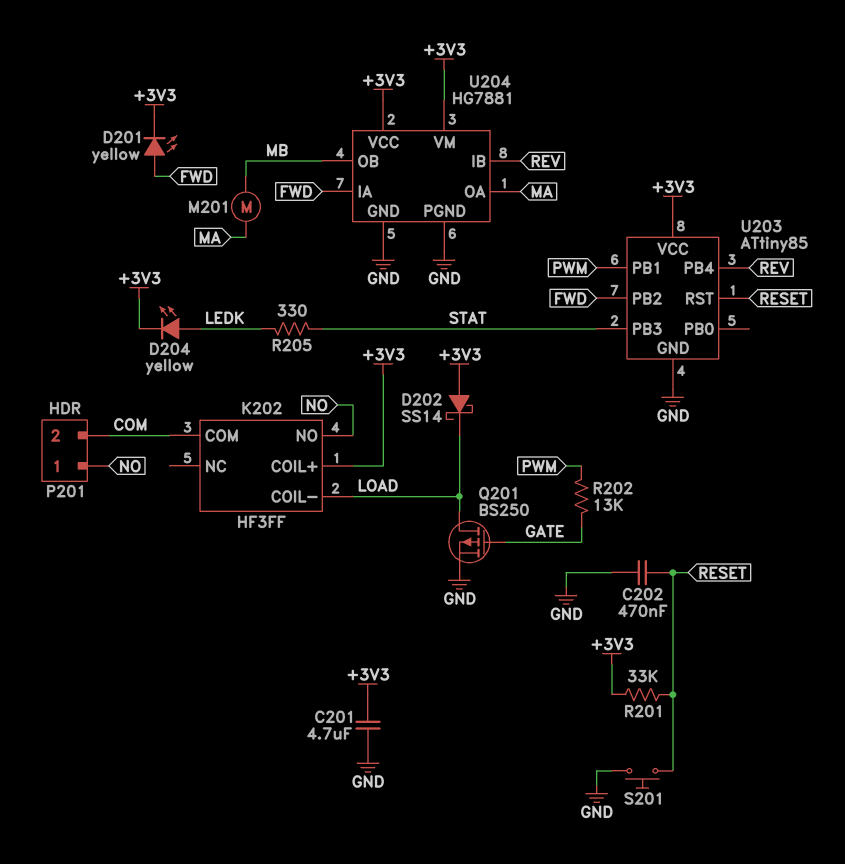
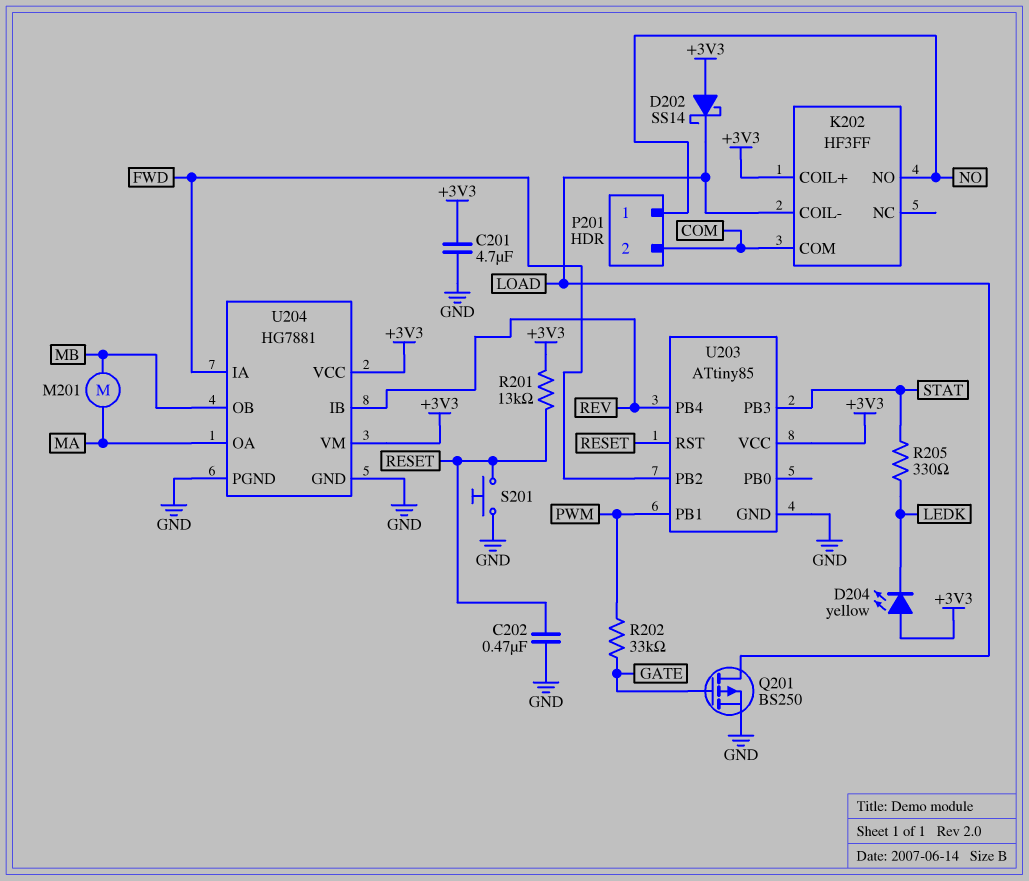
D201: LED yellow (A FWD, K +3V3) -> none
D204: LED yellow (A LEDK, K +3V3) -> LED yellow (A +3V3, K LEDK)
R201: 33k (+3V3, RESET) -> 13k (+3V3, RESET)
R202: 13k (GATE, PWM) -> 33k (GATE, PWM)

